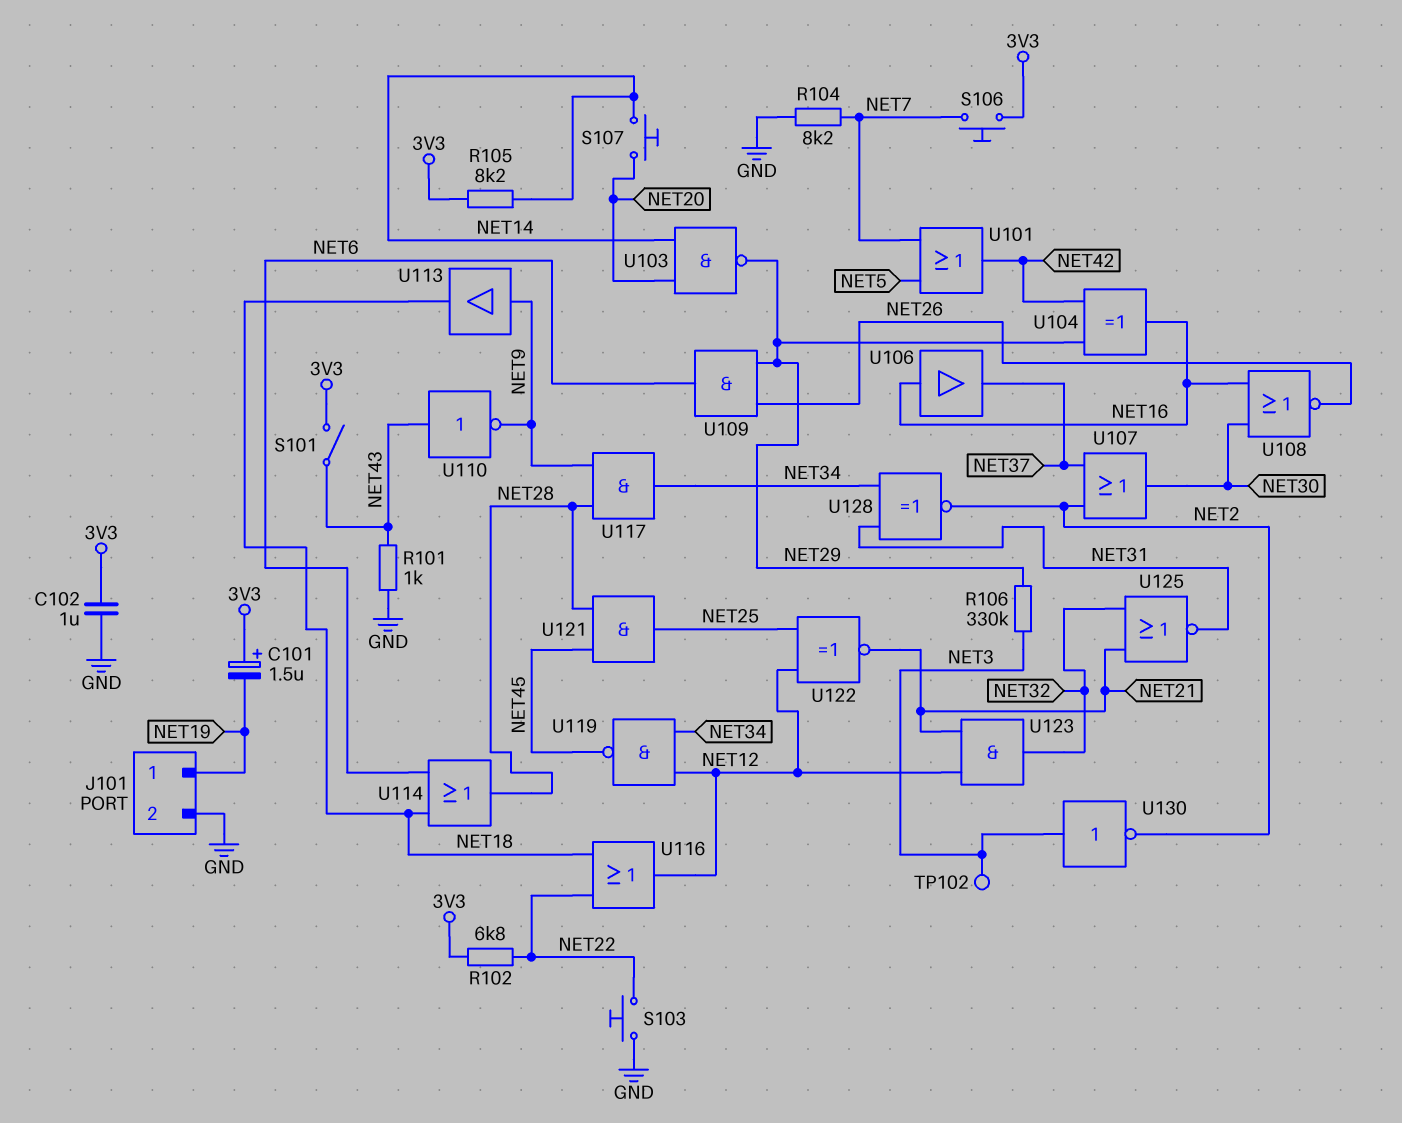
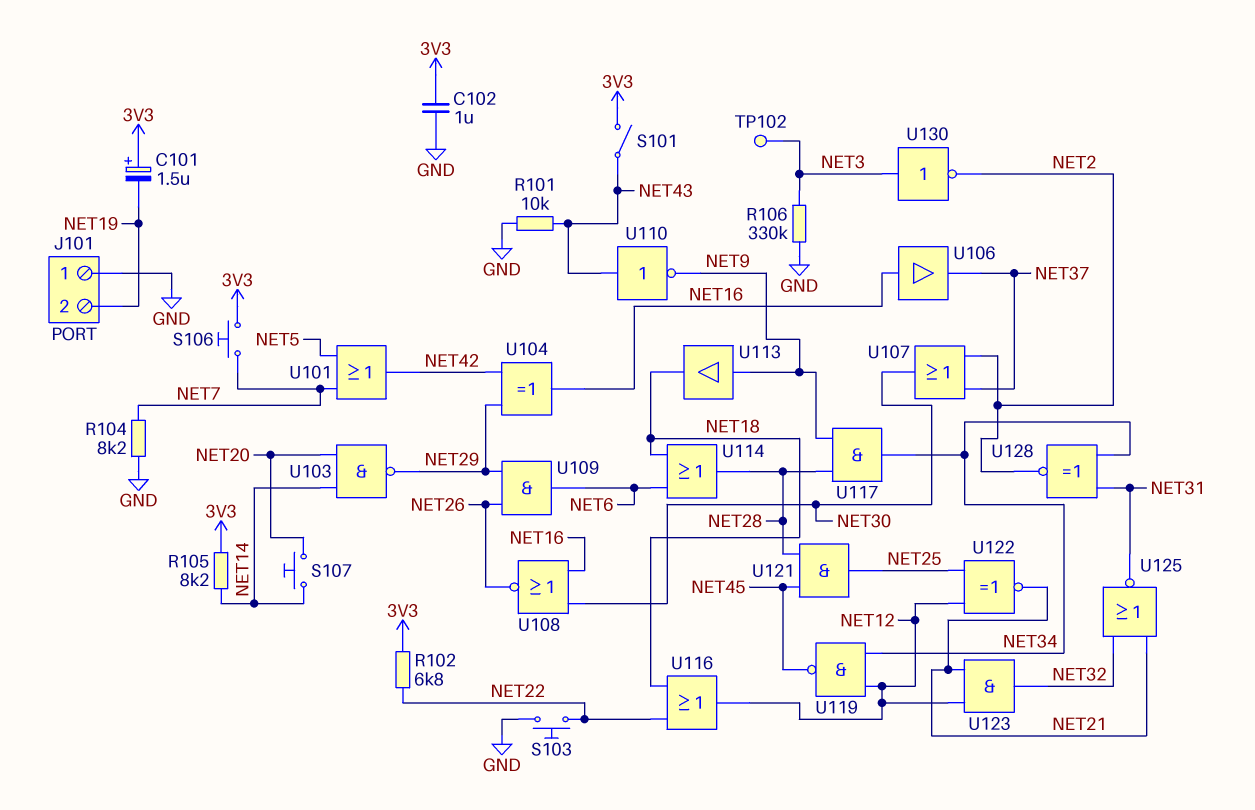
J101 pin 1: NET19 -> GND
J101 pin 2: GND -> NET19
R101: 1k (GND, NET43) -> 10k (GND, NET43)
R106: 330k (NET3, NET29) -> 330k (GND, NET3)

